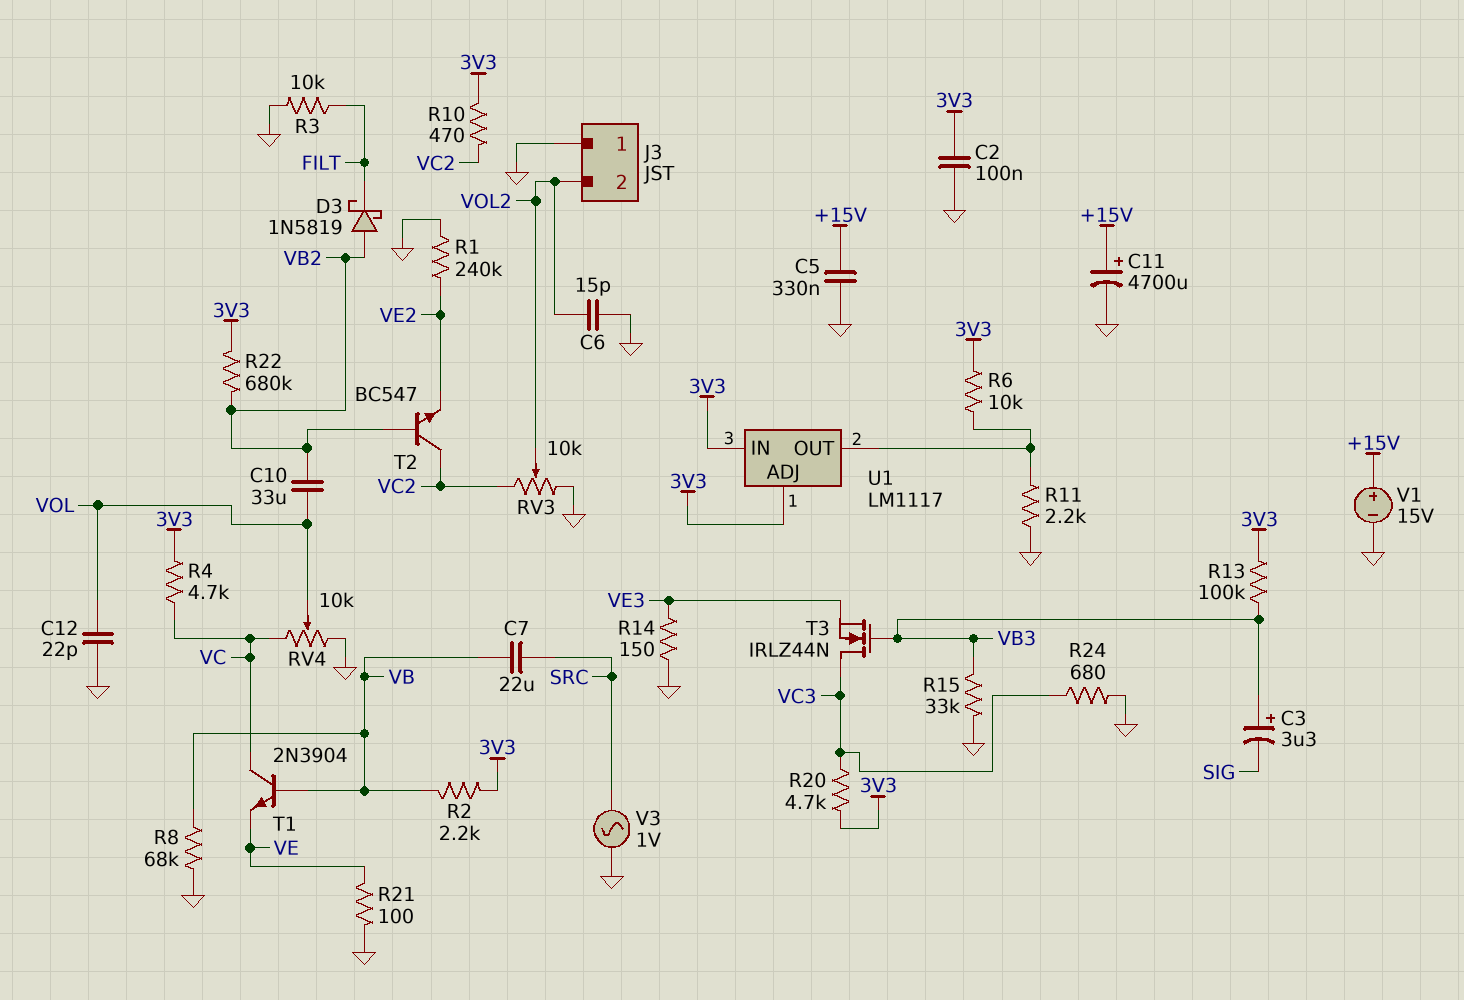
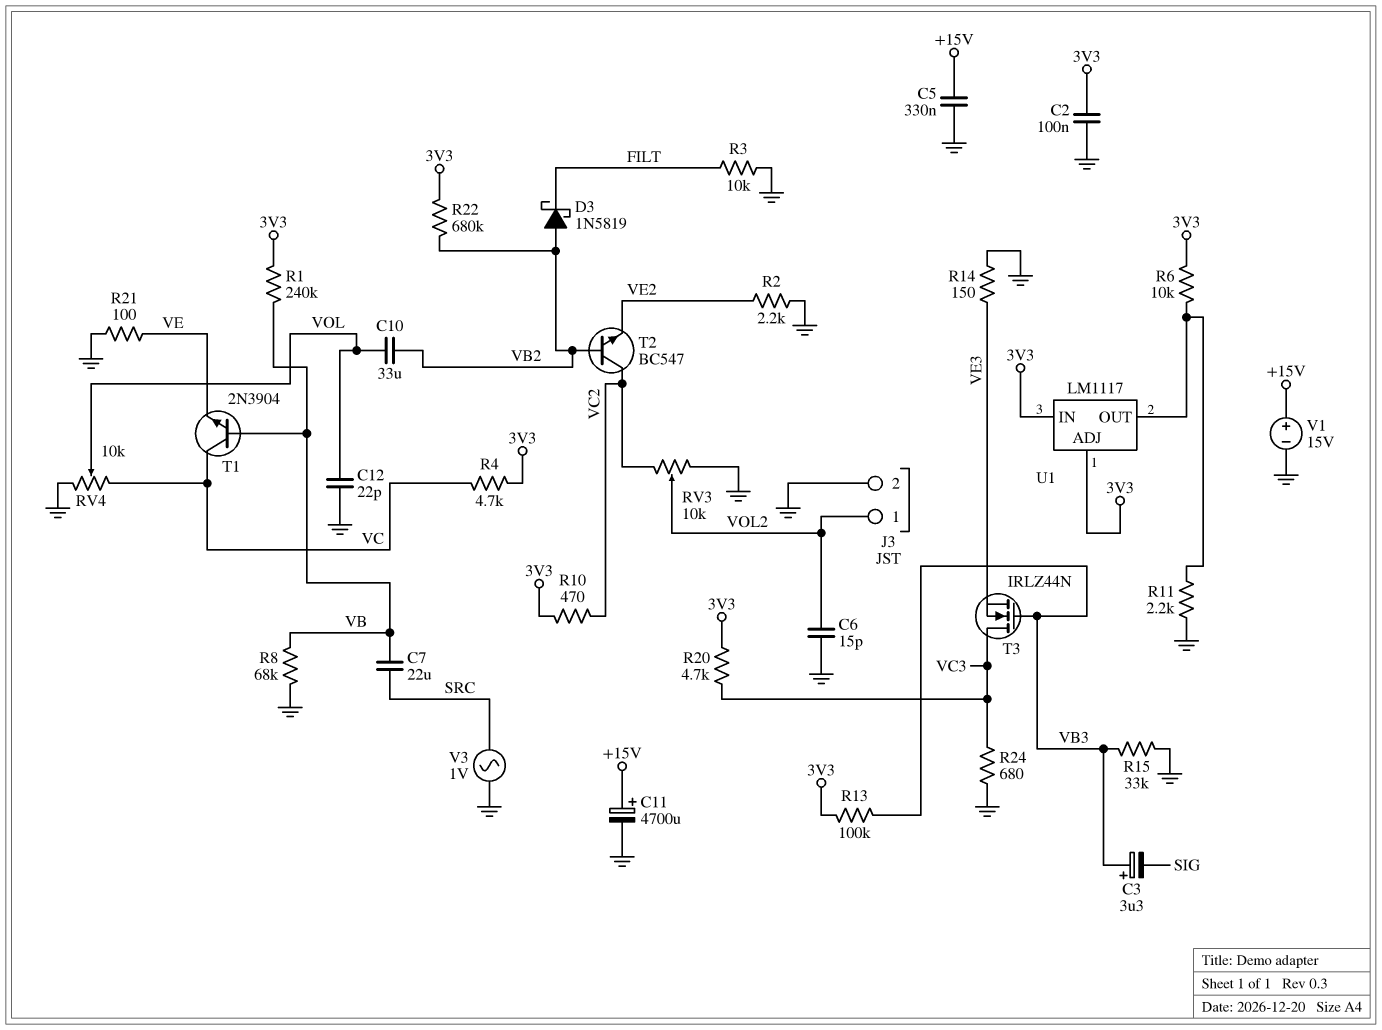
J3 pin 1: GND -> VOL2
J3 pin 2: VOL2 -> GND
R1: 240k (GND, VE2) -> 240k (3V3, VB)
R2: 2.2k (3V3, VB) -> 2.2k (GND, VE2)

